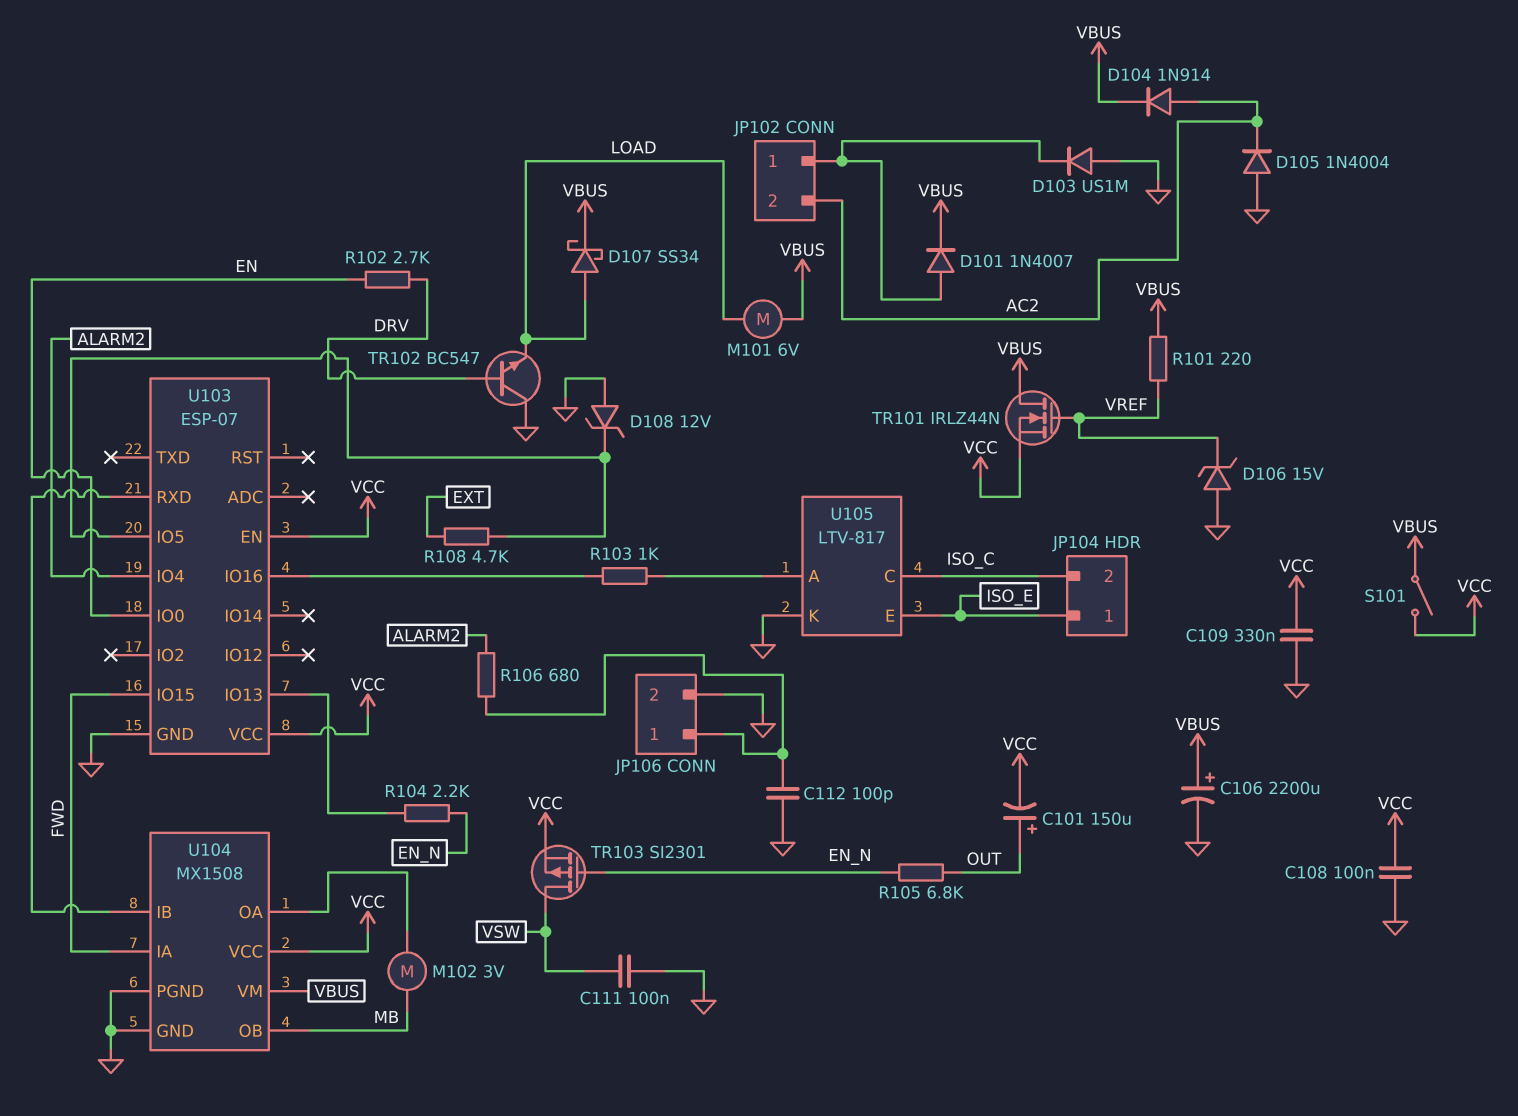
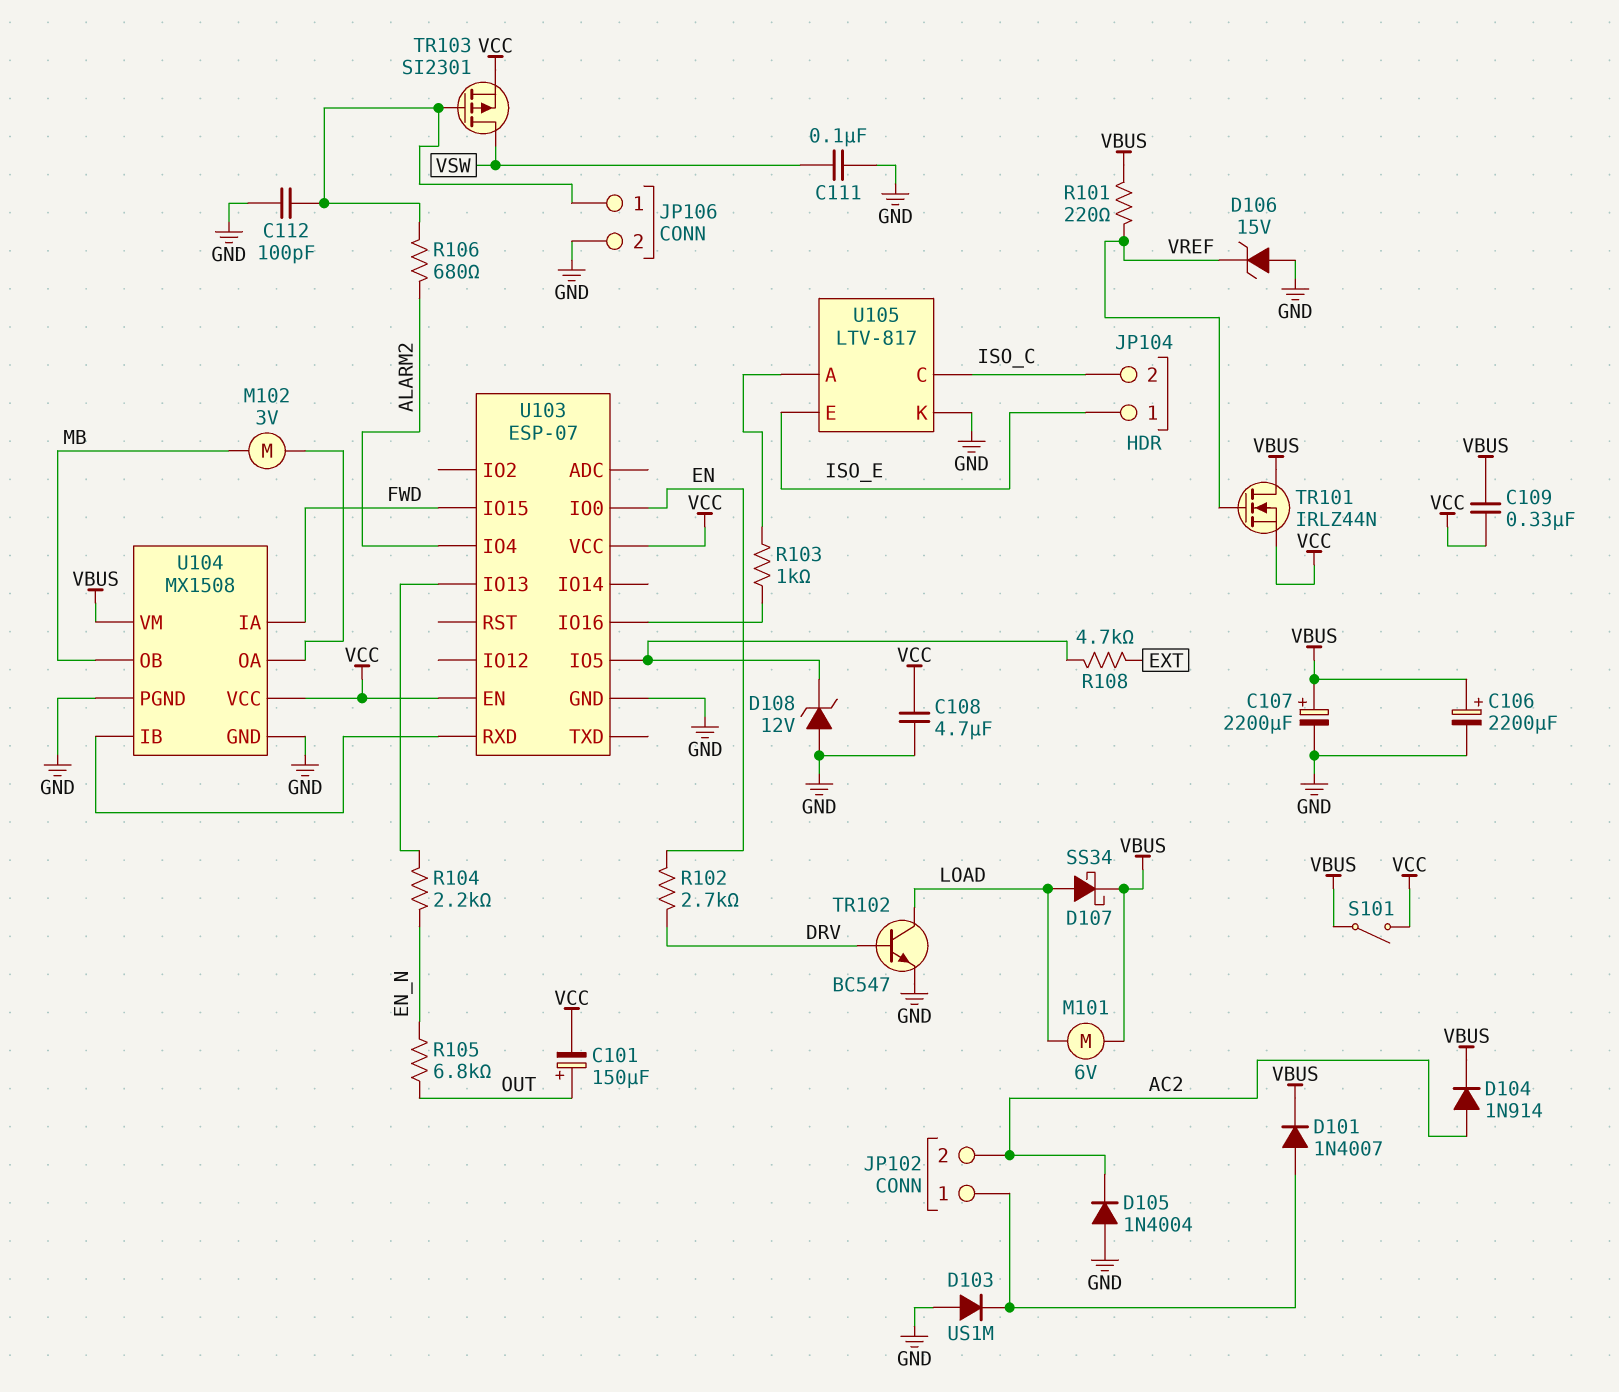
C107: none -> 2200uF (plus VBUS, minus GND)
C108: 100nF (GND, VCC) -> 4.7uF (GND, VCC)
C109: 330nF (GND, VCC) -> 330nF (VBUS, VCC)
TR102: NPN BC547 (B DRV, C GND, E LOAD) -> NPN BC547 (B DRV, C LOAD, E GND)
TR103: PMOS SI2301 (G EN_N, D VSW, S VCC) -> PMOS SI2301 (G JP106/1, D VSW, S VCC)

